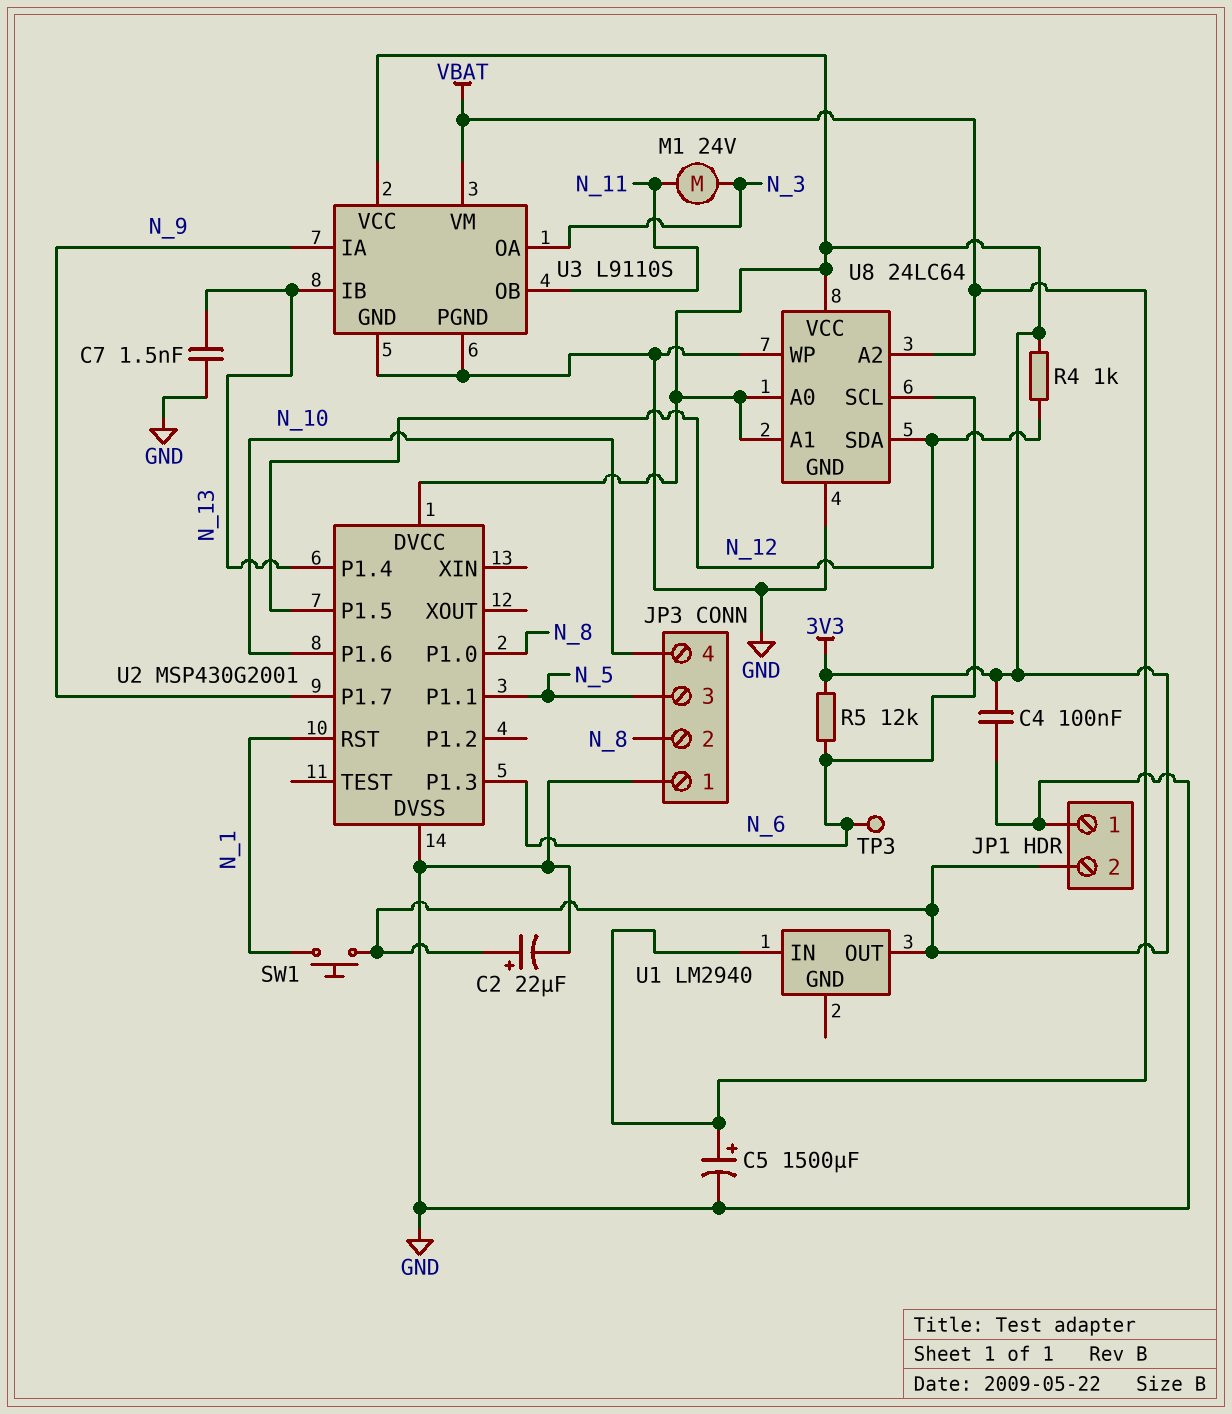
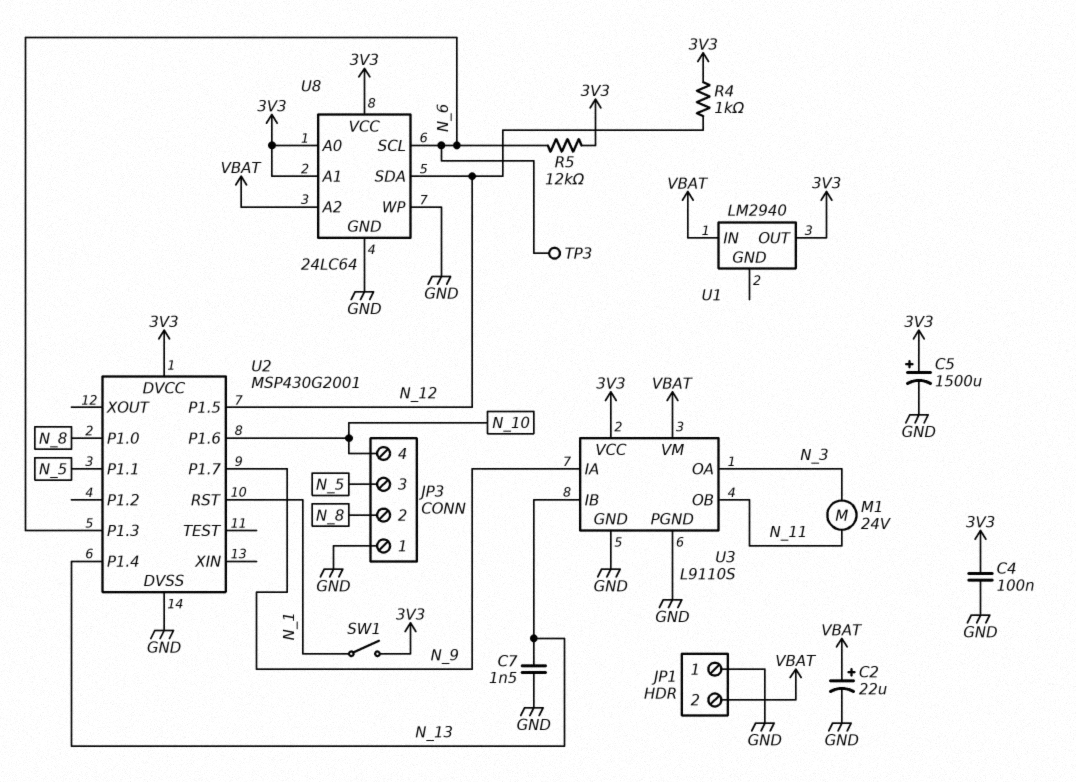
C2: 22uF (plus 3V3, minus GND) -> 22uF (plus VBAT, minus GND)
C5: 1500uF (plus VBAT, minus GND) -> 1500uF (plus 3V3, minus GND)
JP1 pin 2: 3V3 -> VBAT
SW1: button (3V3, N_1) -> switch (3V3, N_1)

